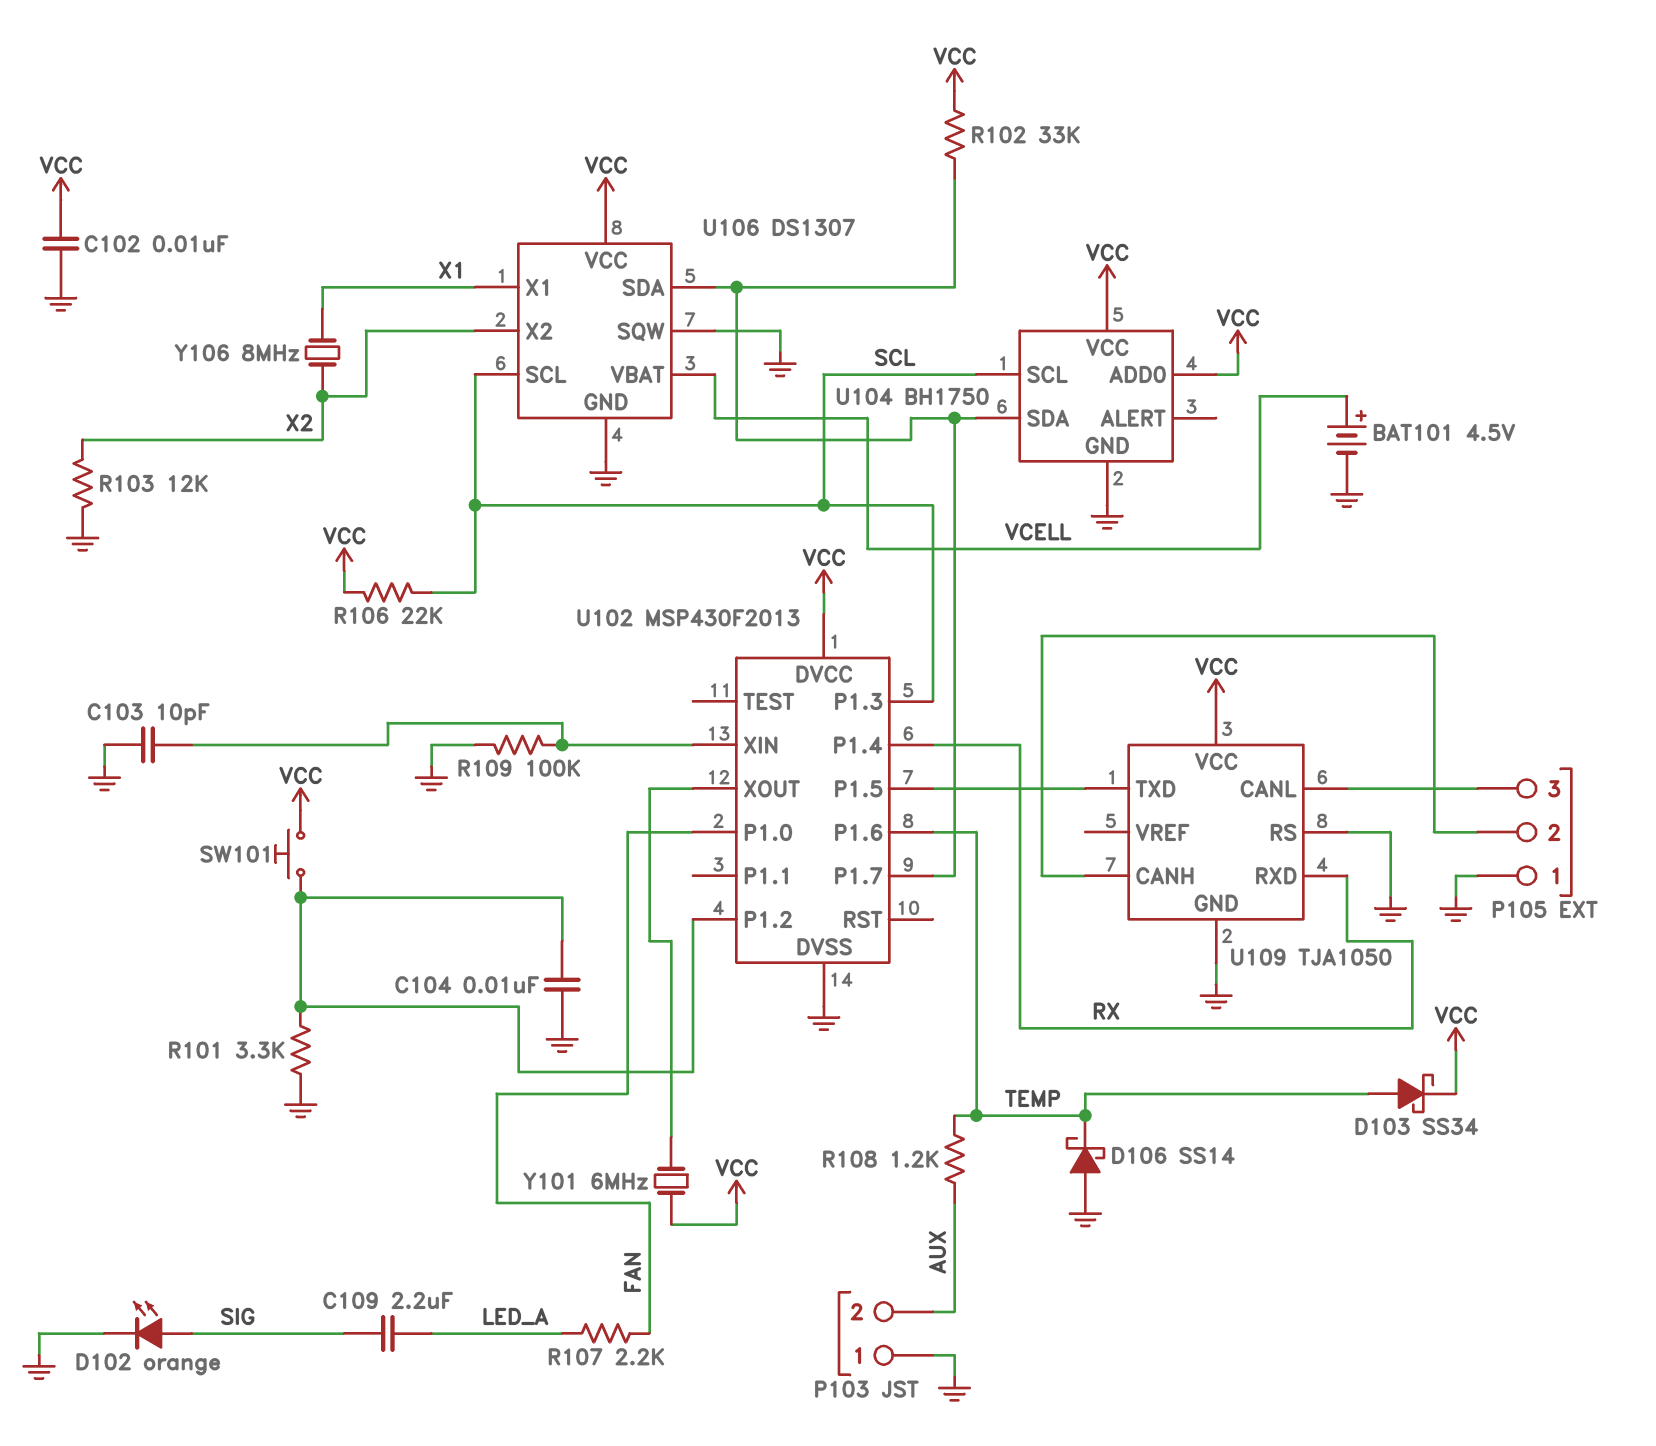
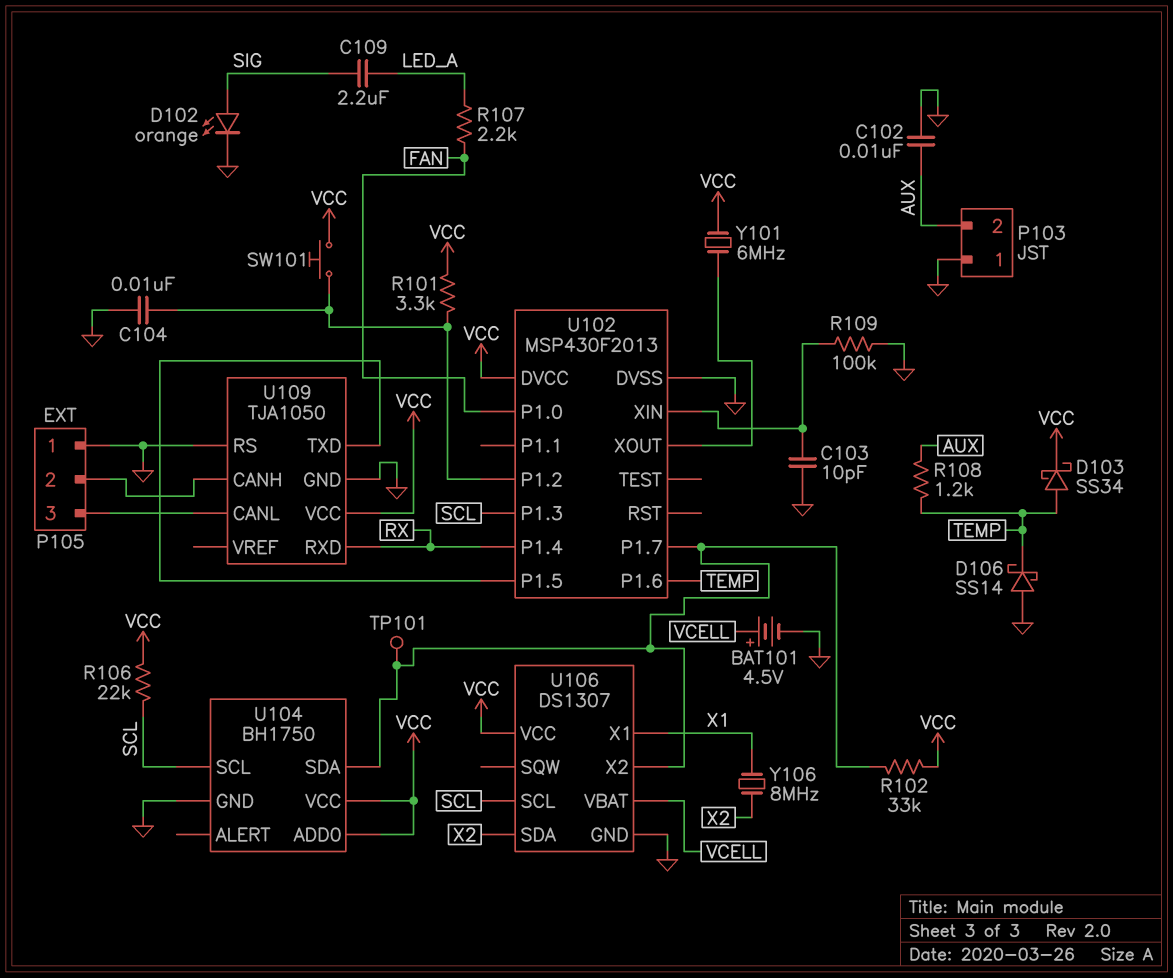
C102: 10nF (GND, VCC) -> 10nF (AUX, GND)
R101: 3.3k (GND, U102/P1.2) -> 3.3k (U102/P1.2, VCC)
R103: 12k (GND, X2) -> none
TP101: none -> test point (U102/P1.7)
U106 pin SDA: U102/P1.7 -> X2
U106 pin SQW: GND -> none
U106 pin X2: X2 -> U102/P1.7

